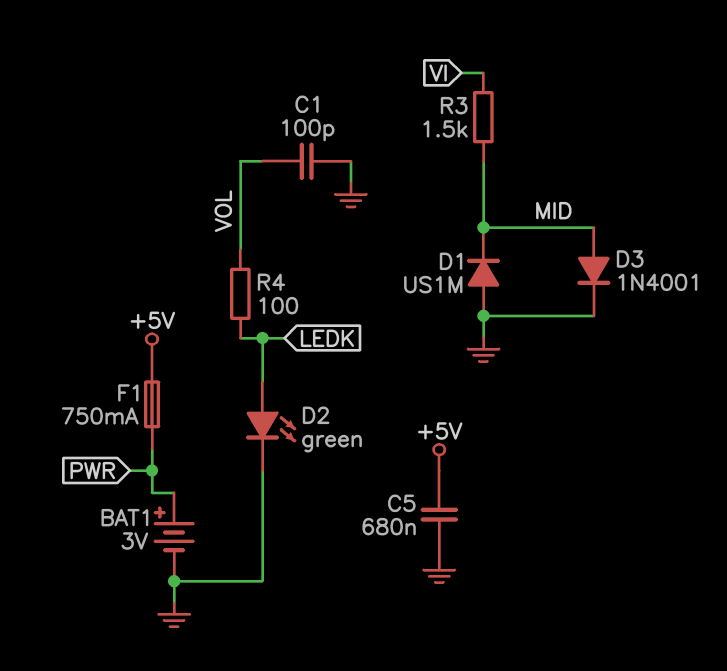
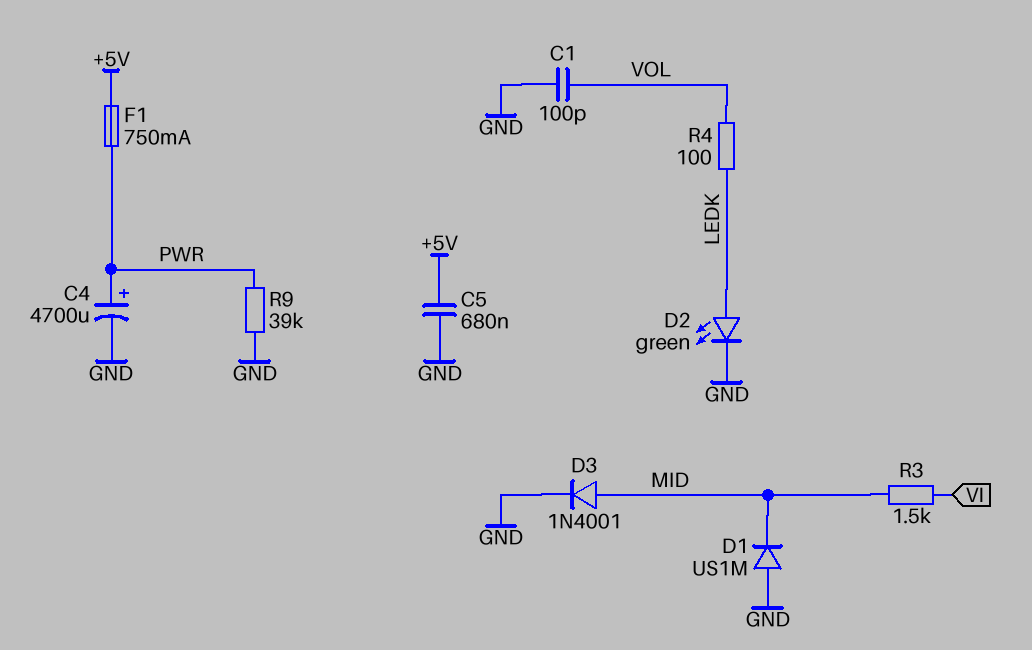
BAT1: 3V (plus PWR, minus GND) -> none
C4: none -> 4700uF (plus PWR, minus GND)
R9: none -> 39k (GND, PWR)

